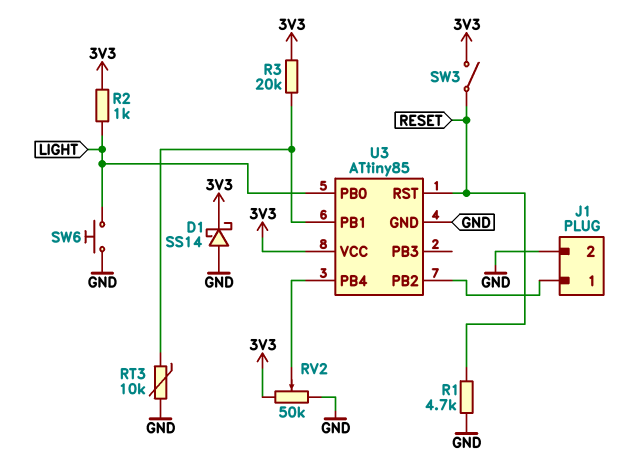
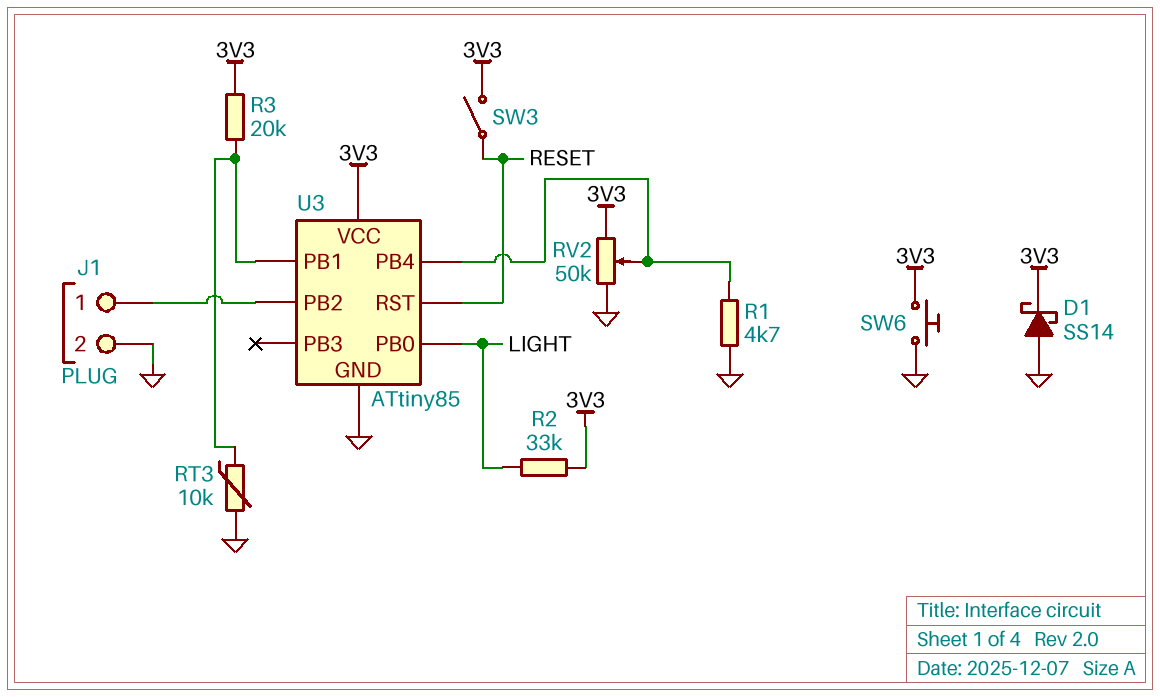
R1: 4.7k (GND, RESET) -> 4.7k (GND, U3/PB4)
R2: 1k (3V3, LIGHT) -> 33k (3V3, LIGHT)
SW6: button (GND, LIGHT) -> button (3V3, GND)

